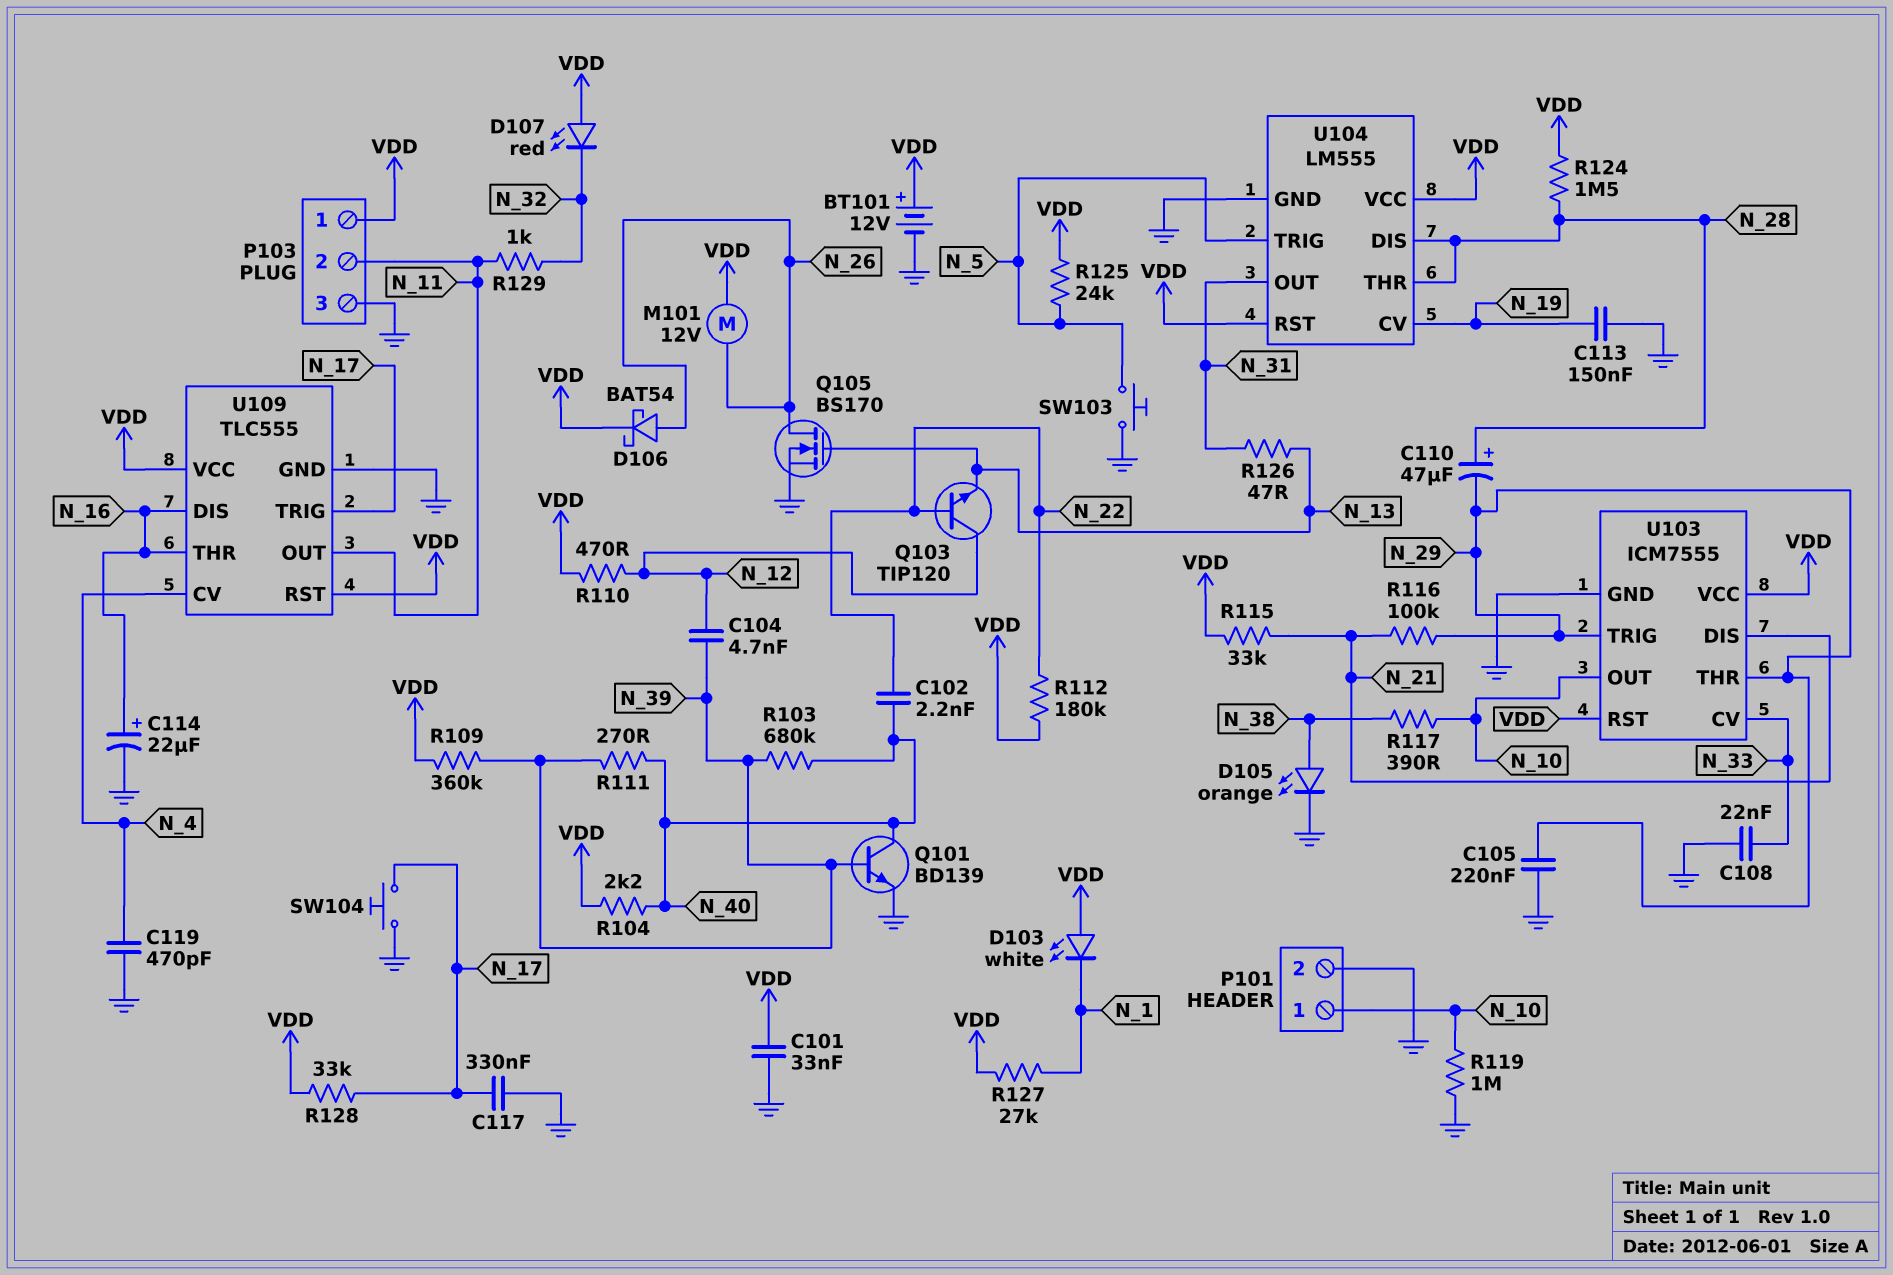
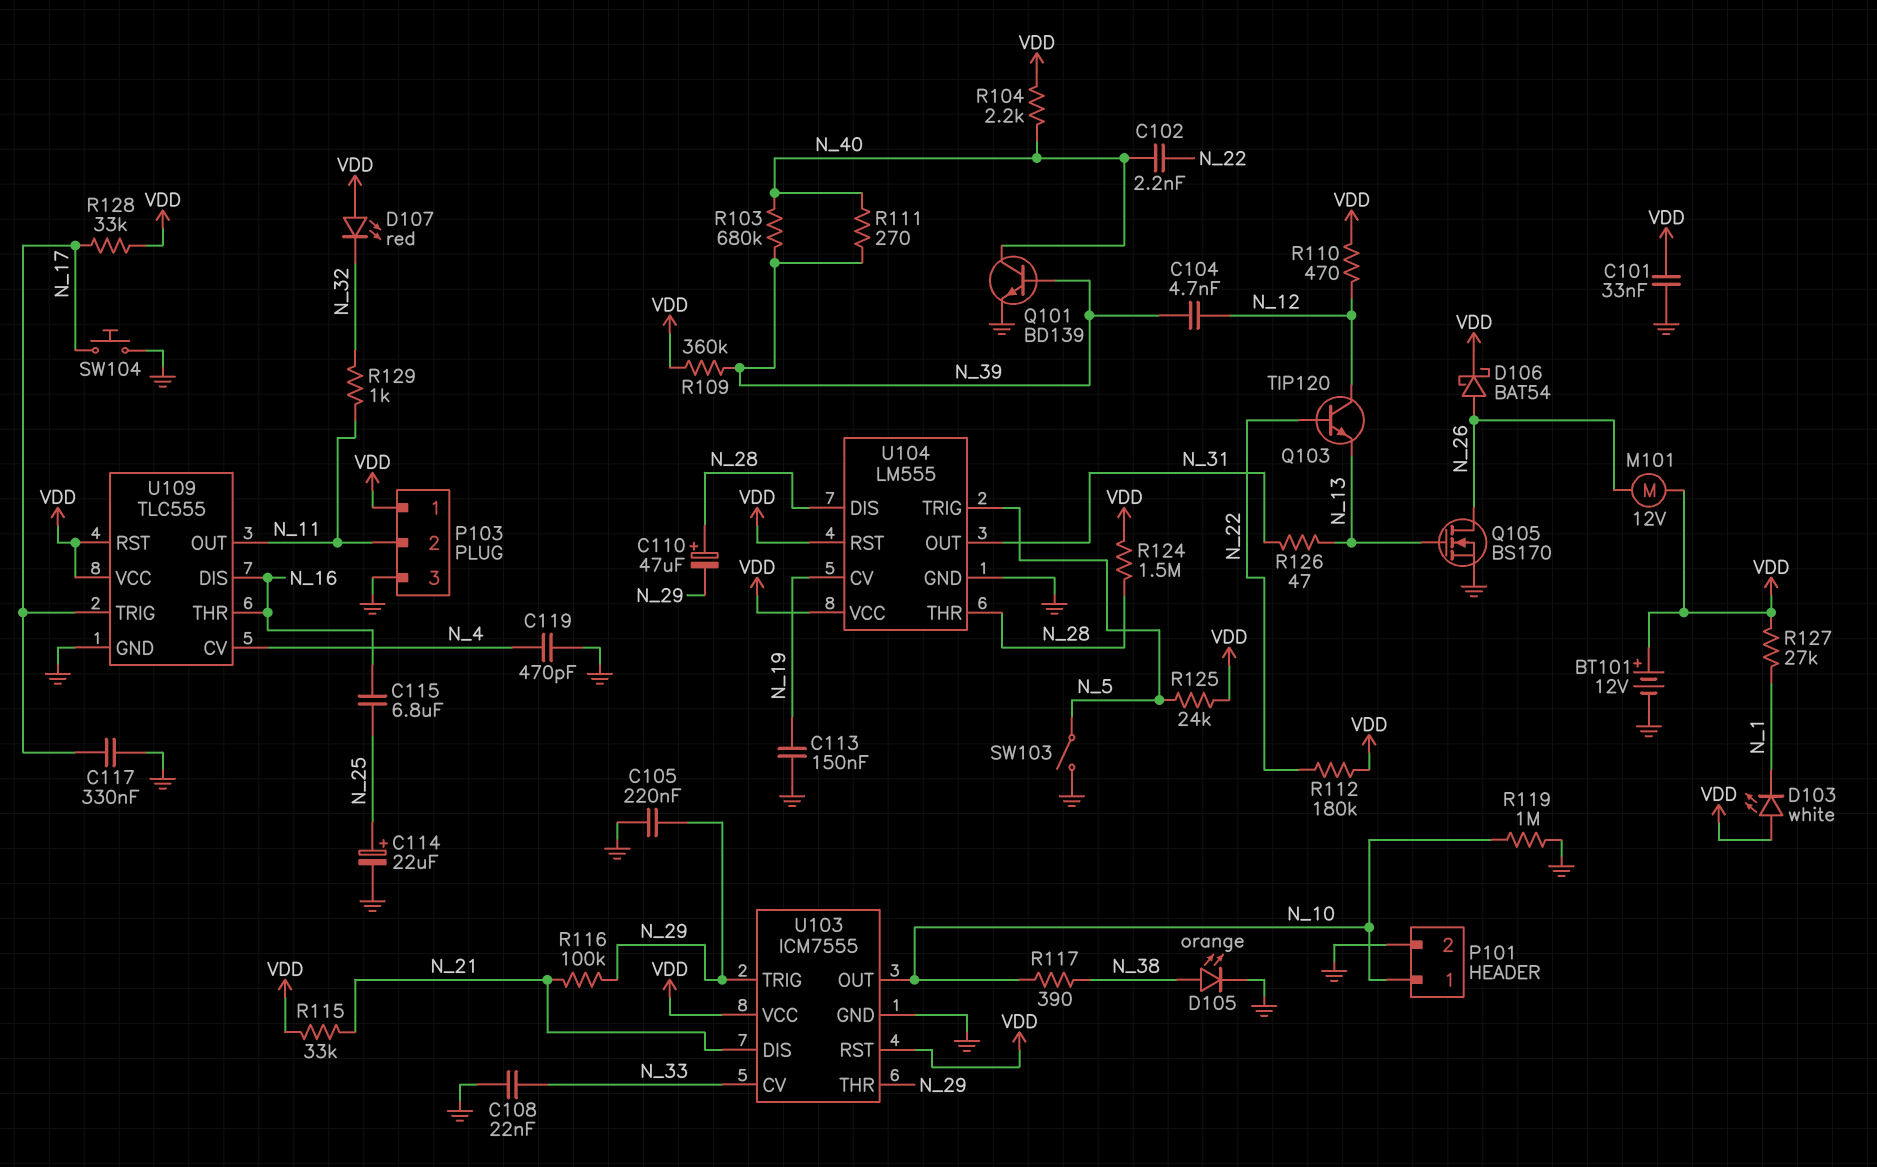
C114: 22uF (plus N_16, minus GND) -> 22uF (plus N_25, minus GND)
C115: none -> 6.8uF (N_16, N_25)
SW103: button (GND, N_5) -> switch (GND, N_5)

